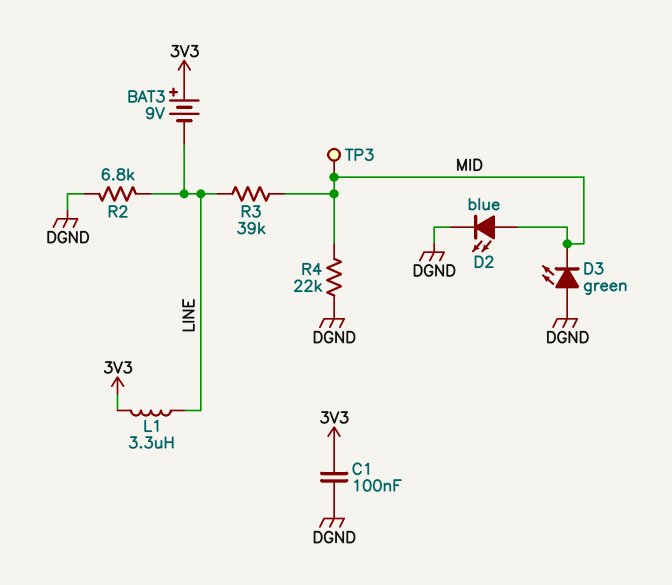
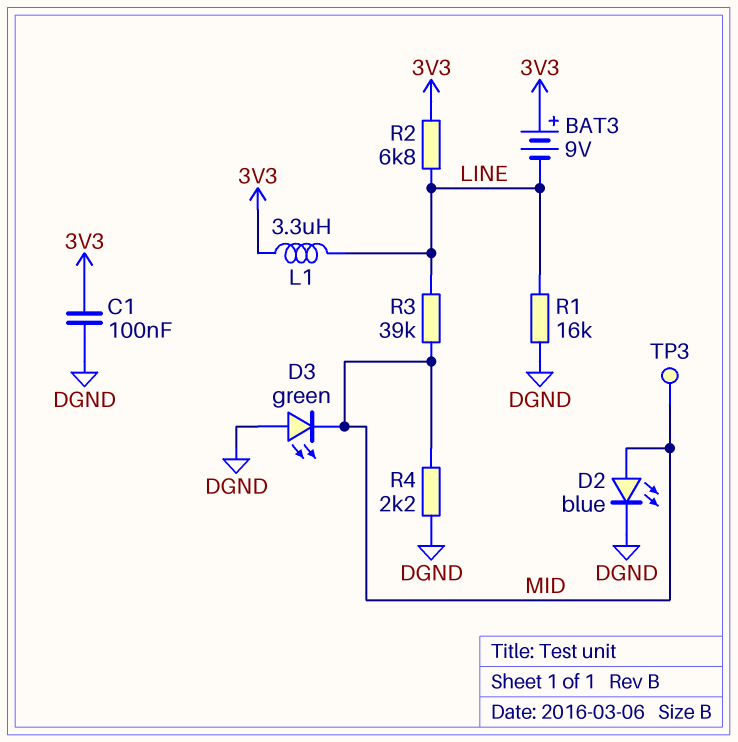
R1: none -> 16k (DGND, LINE)
R2: 6.8k (DGND, LINE) -> 6.8k (3V3, LINE)
R4: 22k (DGND, MID) -> 2.2k (DGND, MID)

